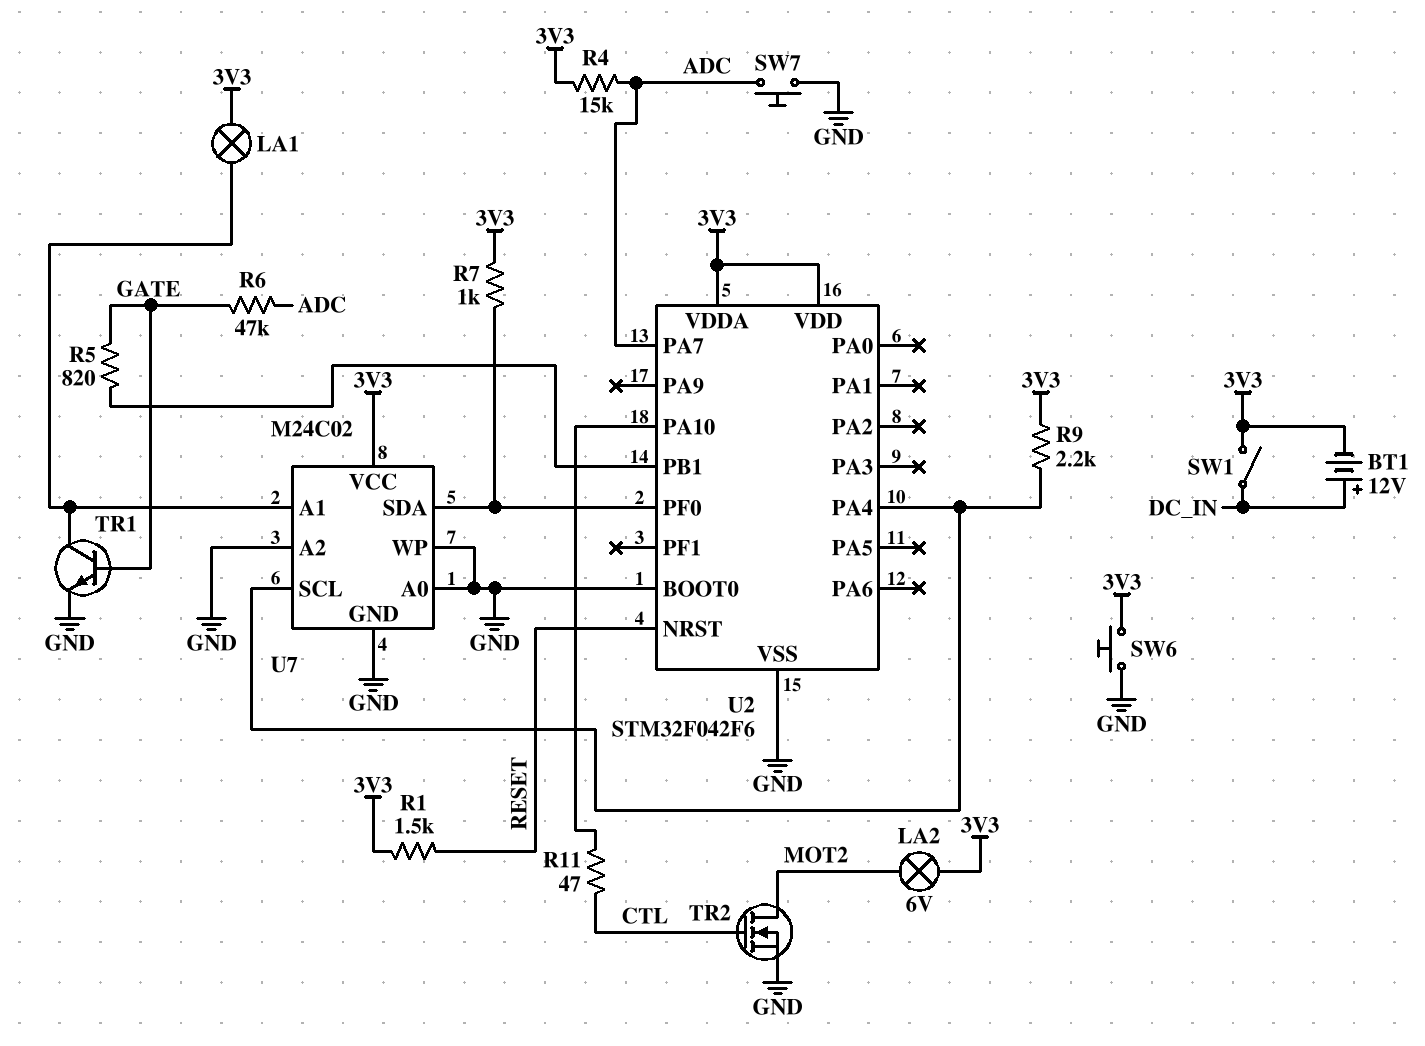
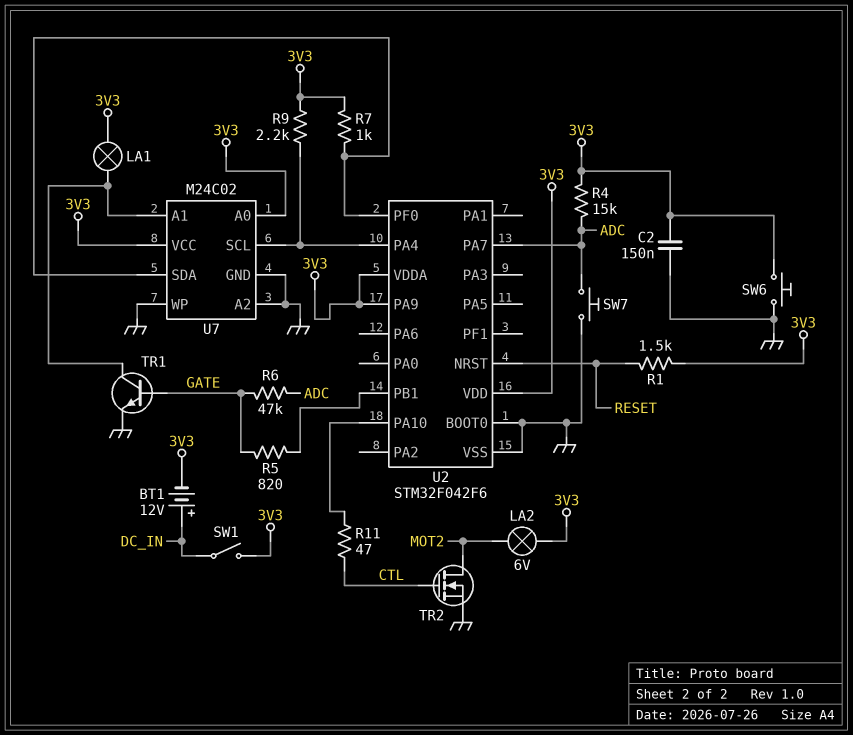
C2: none -> 150nF (3V3, GND)
U2 pin PA9: none -> 3V3
U7 pin A0: GND -> 3V3

